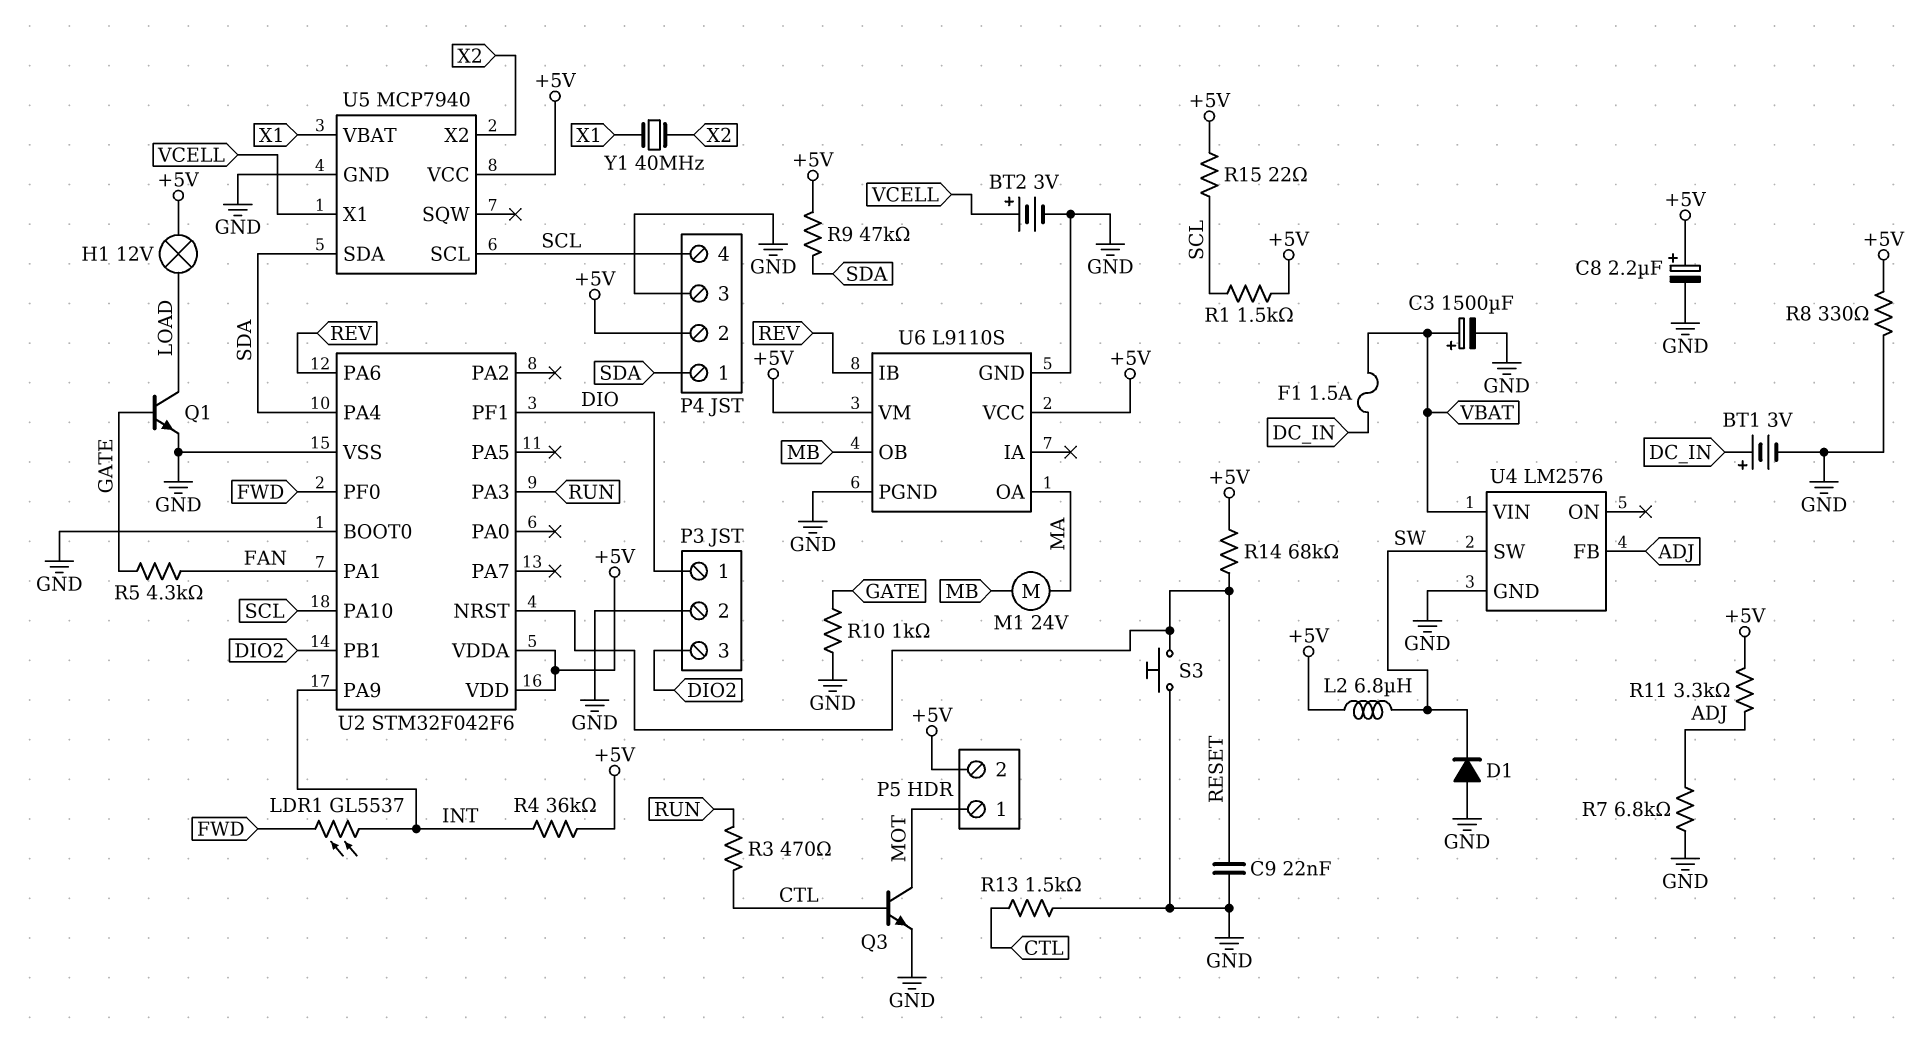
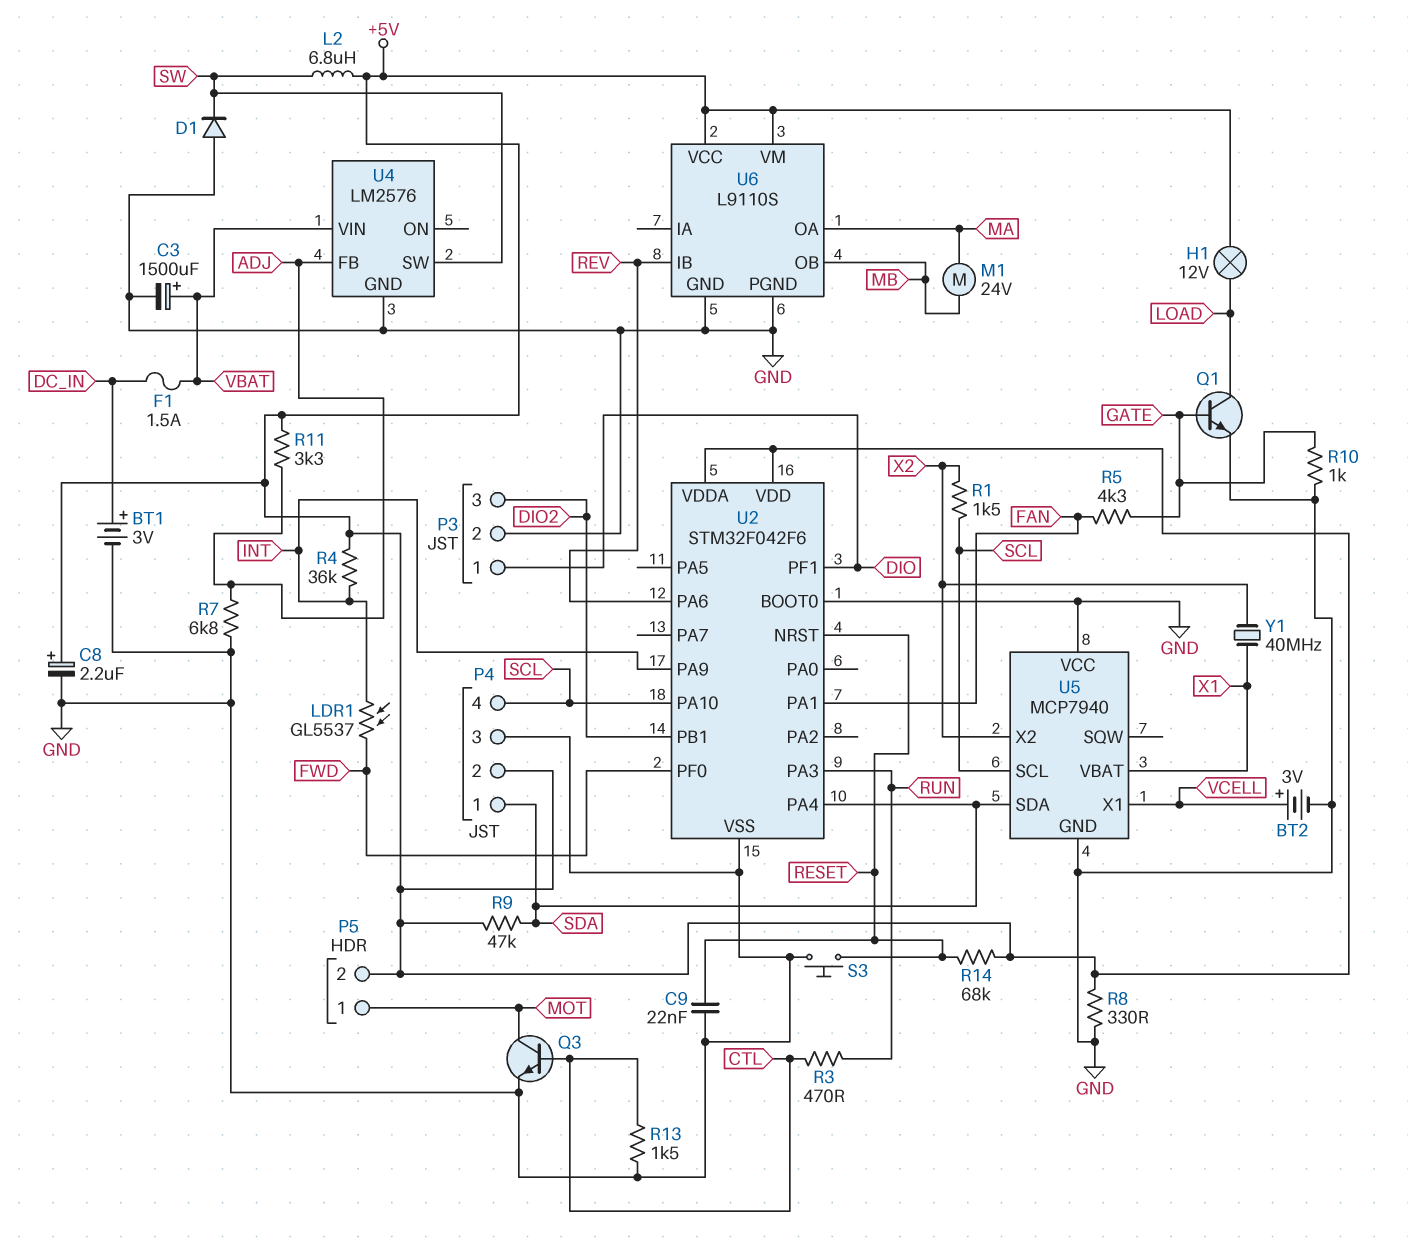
R1: 1.5k (+5V, SCL) -> 1.5k (SCL, X2)
R15: 22 (+5V, SCL) -> none
U5 pin VCC: +5V -> GND

